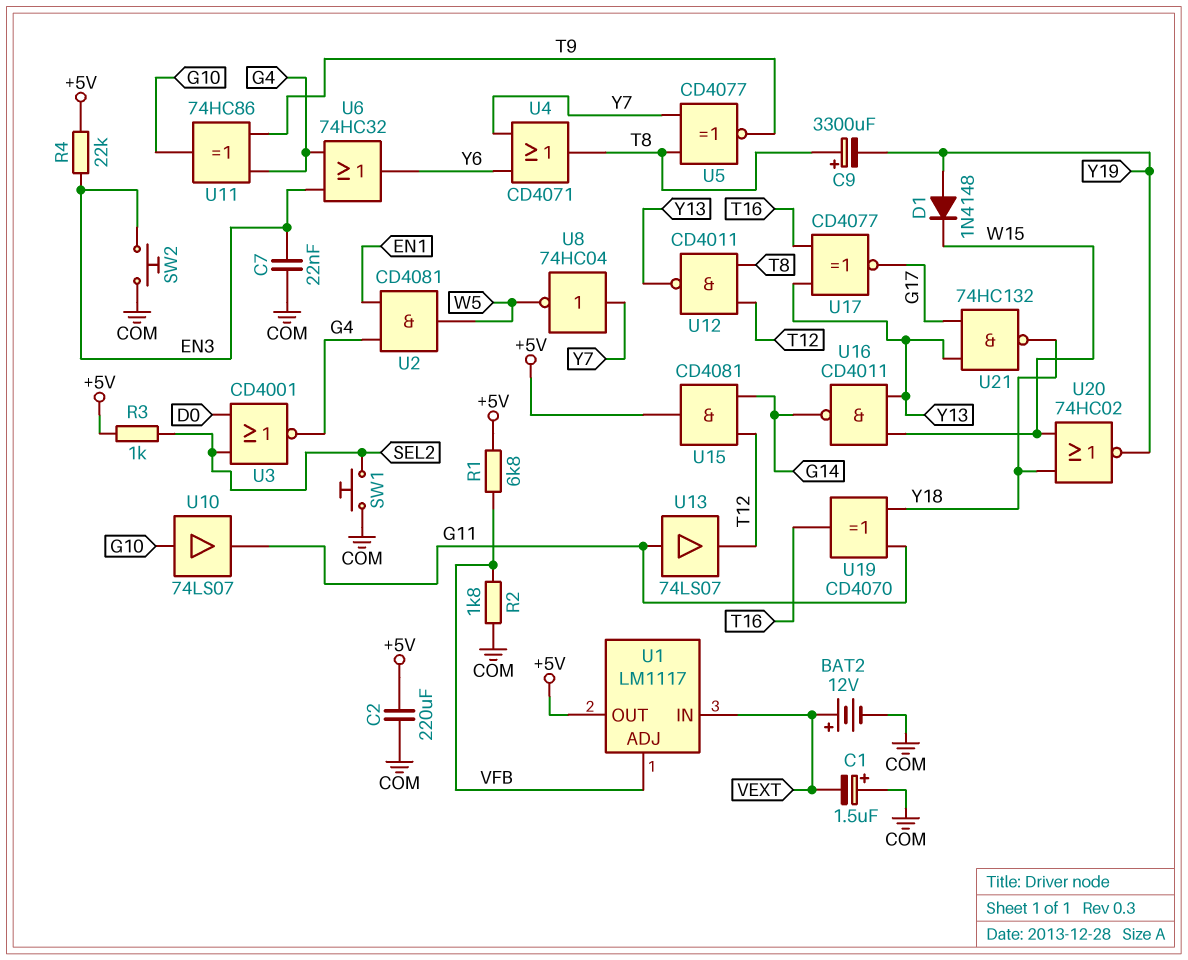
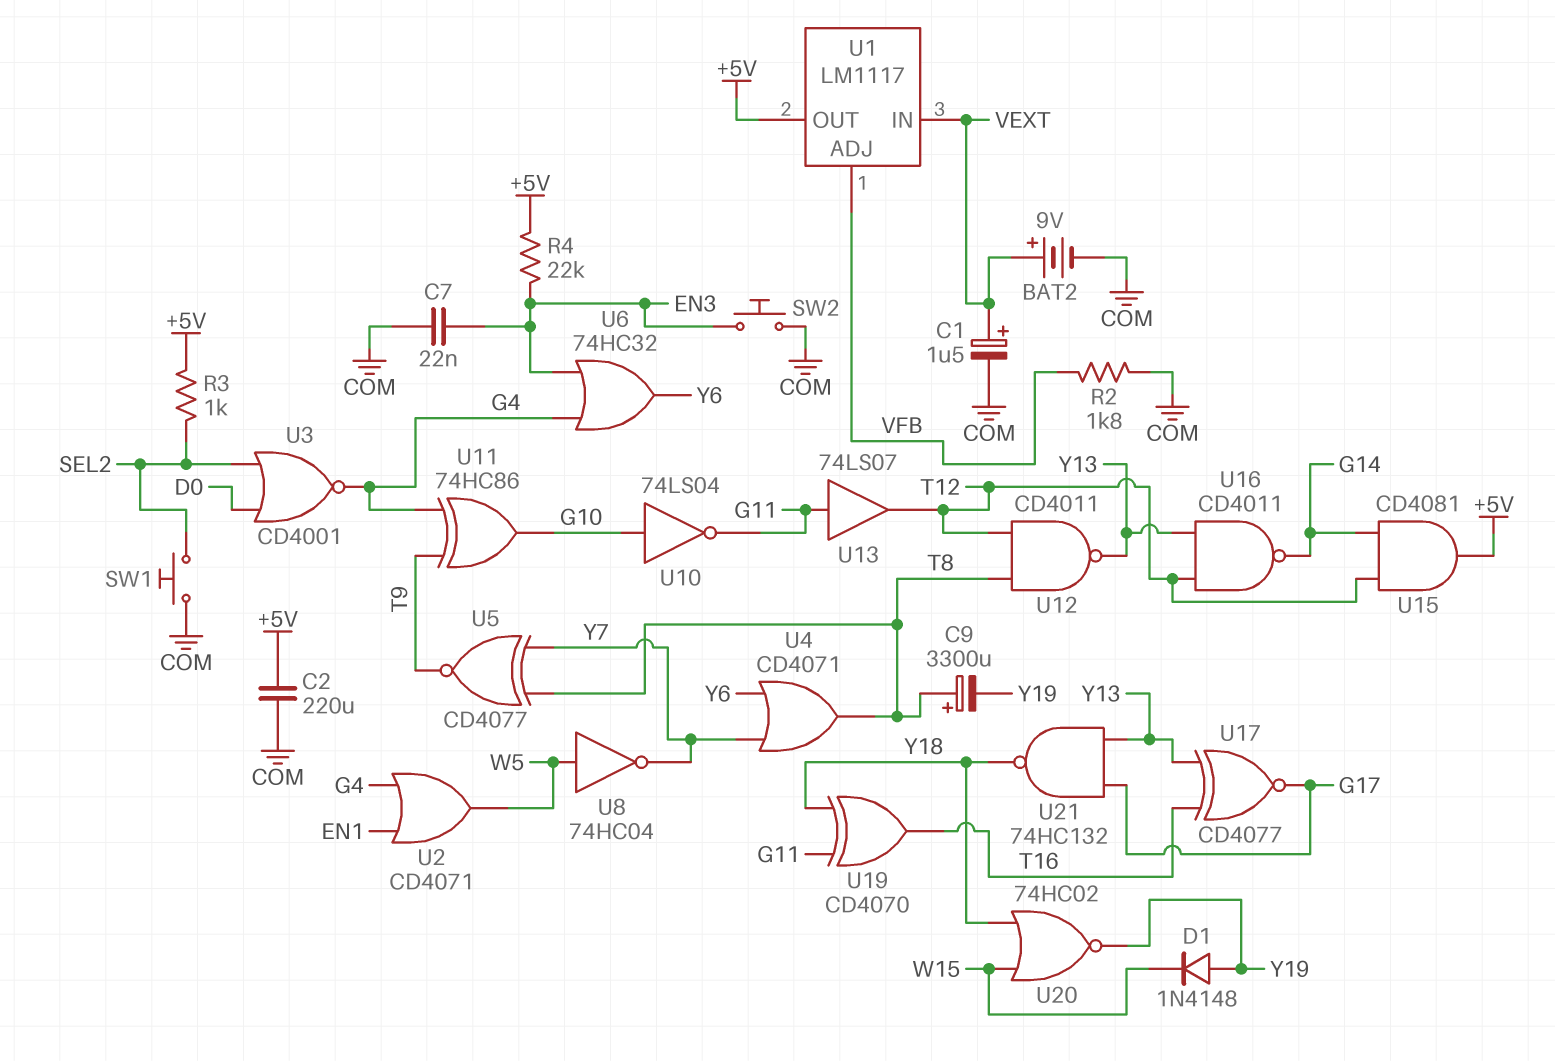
BAT2: 12V (plus VEXT, minus COM) -> 9V (plus VEXT, minus COM)
C1: 1.5uF (plus COM, minus VEXT) -> 1.5uF (plus VEXT, minus COM)
R1: 6.8k (+5V, VFB) -> none
U2: AND CD4081 (in EN1, in G4, out W5) -> OR CD4071 (in EN1, in G4, out W5)
U8: NOT 74HC04 (in Y7, out W5) -> NOT 74HC04 (in W5, out Y7)
U10: buffer 74LS07 (in G10, out G11) -> NOT 74LS04 (in G10, out G11)
U16: NAND CD4011 (in W15, in Y13, out G14) -> NAND CD4011 (in T12, in Y13, out G14)

